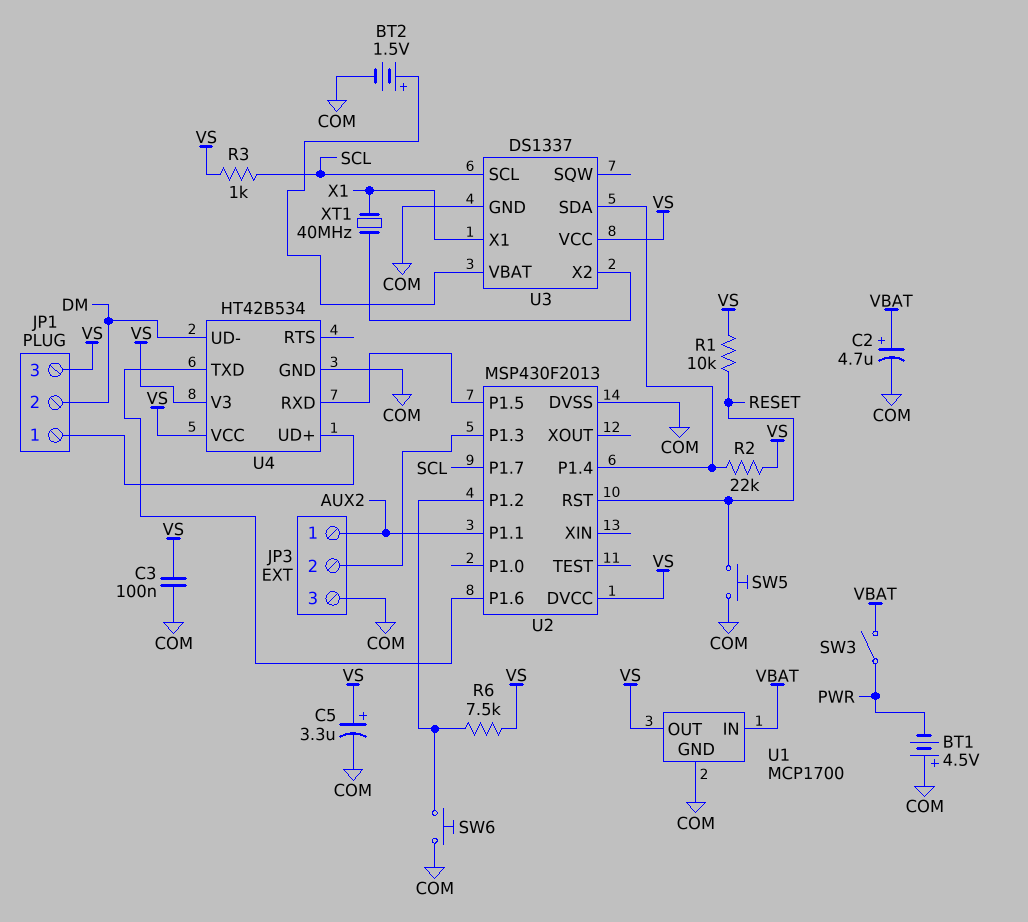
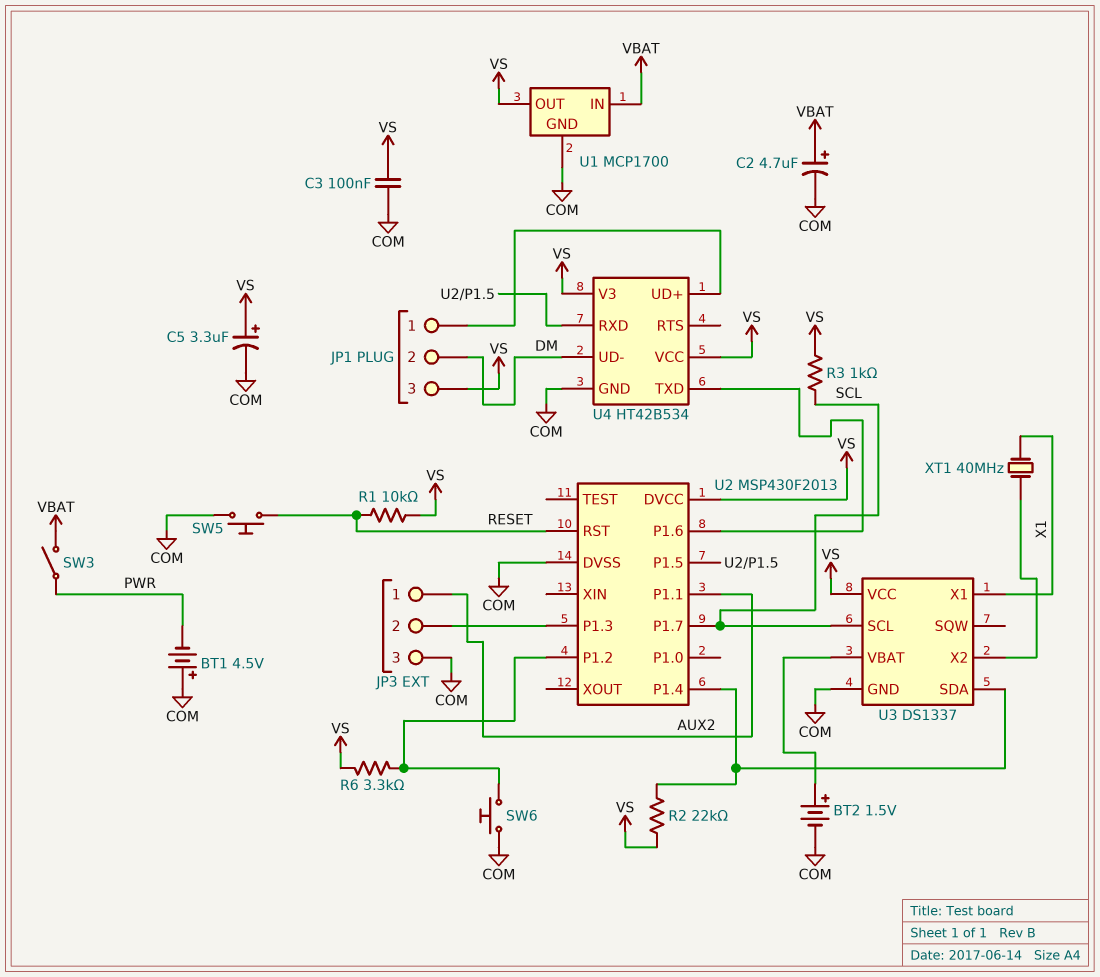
R6: 7.5k (U2/P1.2, VS) -> 3.3k (U2/P1.2, VS)

